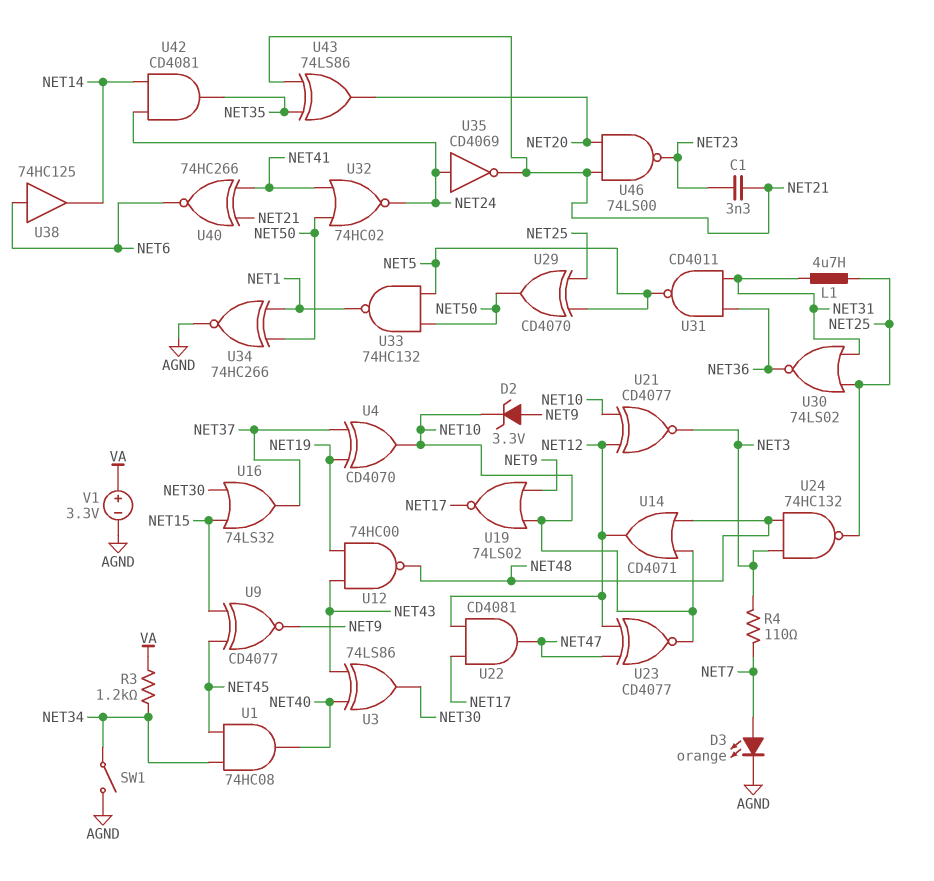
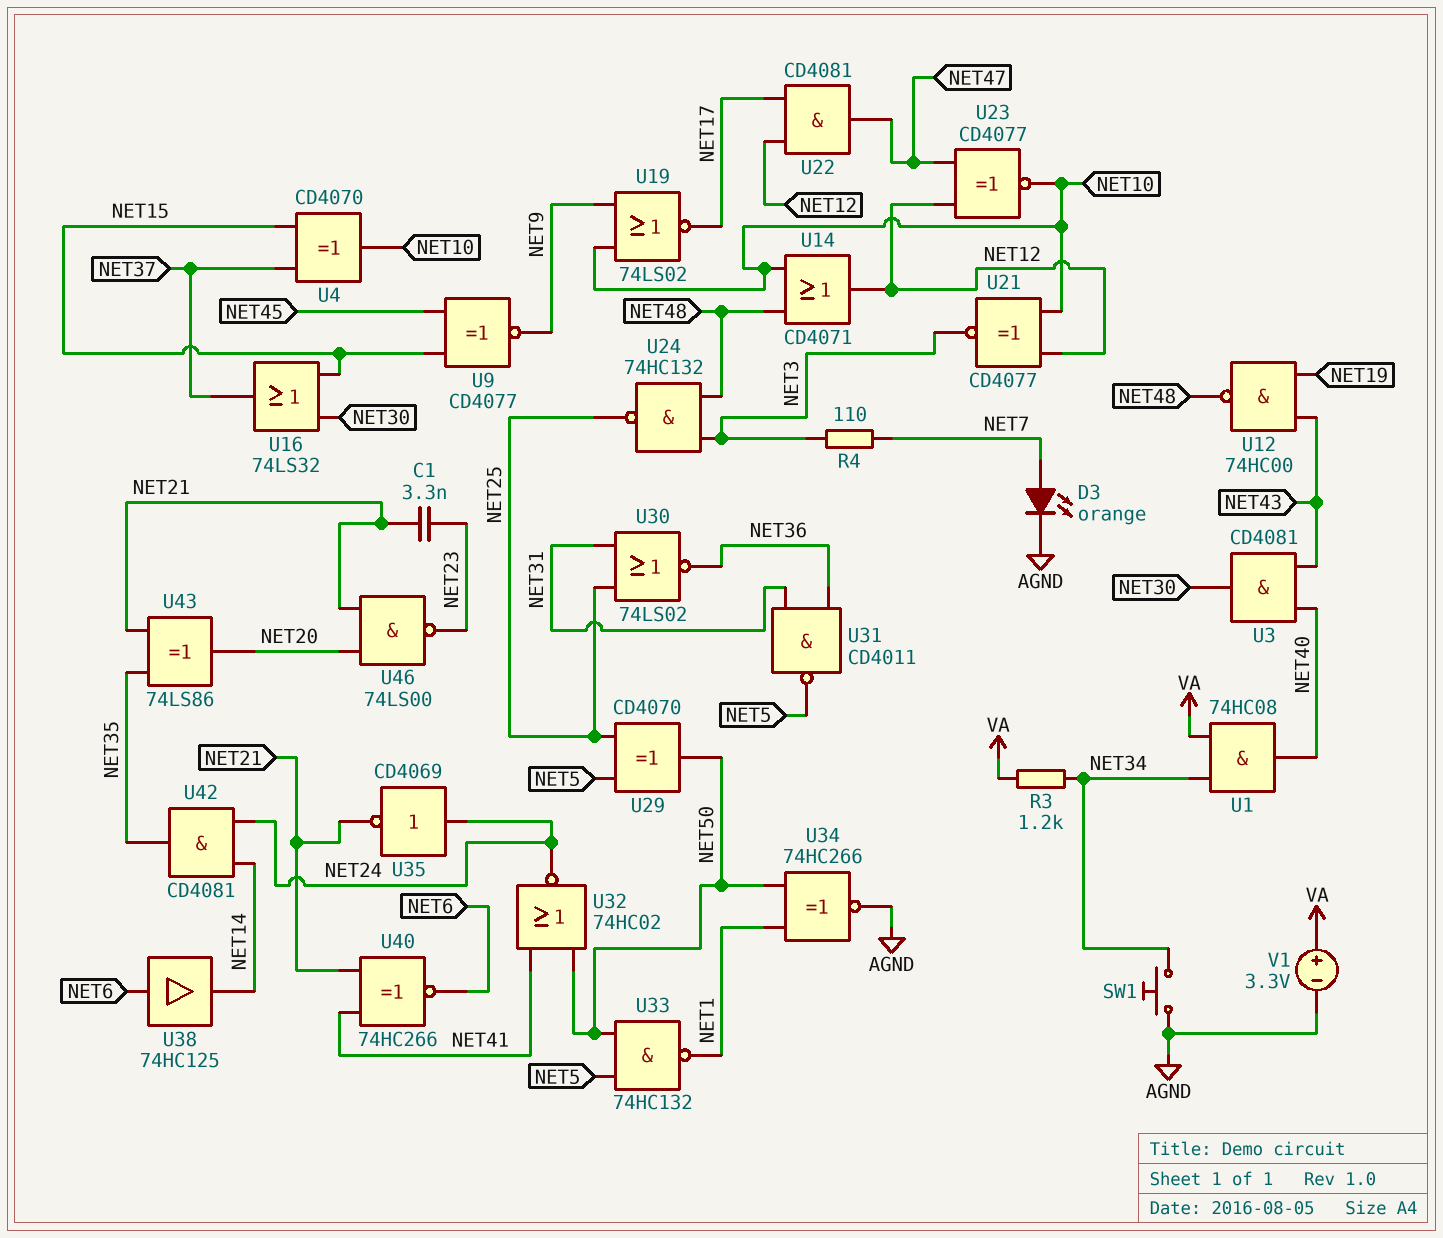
D2: zener 3.3V (A NET9, K NET10) -> none
L1: 4.7uH (NET25, NET31) -> none
SW1: switch (AGND, NET34) -> button (AGND, NET34)
U1: AND 74HC08 (in NET34, in NET45, out NET40) -> AND 74HC08 (in NET34, in VA, out NET40)
U3: XOR 74LS86 (in NET40, in NET43, out NET30) -> AND CD4081 (in NET40, in NET43, out NET30)
U4: XOR CD4070 (in NET19, in NET37, out NET10) -> XOR CD4070 (in NET15, in NET37, out NET10)

